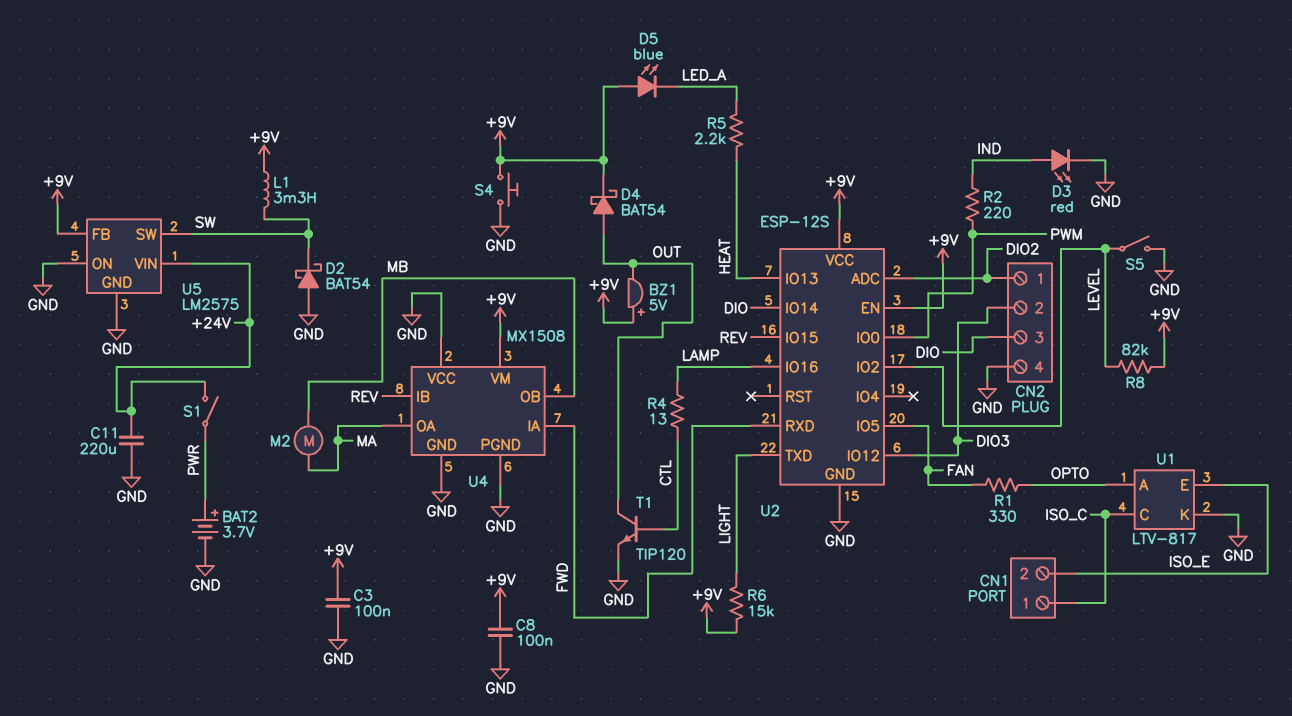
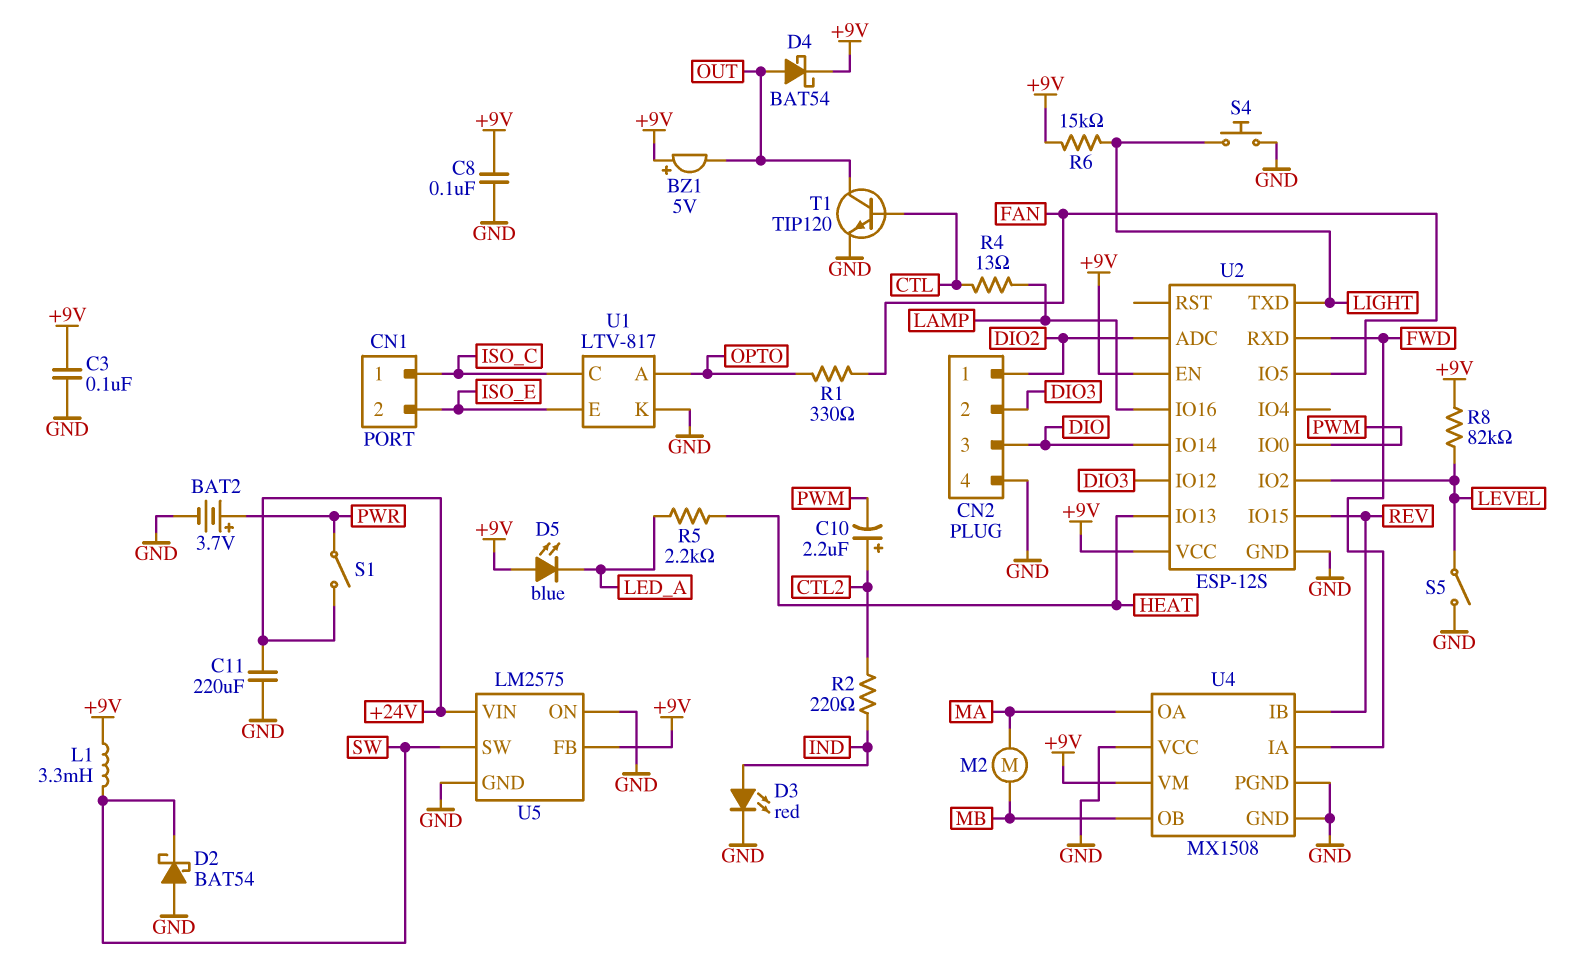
C10: none -> 2.2uF (plus CTL2, minus PWM)
R2: 220 (IND, PWM) -> 220 (CTL2, IND)
S4: button (+9V, GND) -> button (GND, LIGHT)

